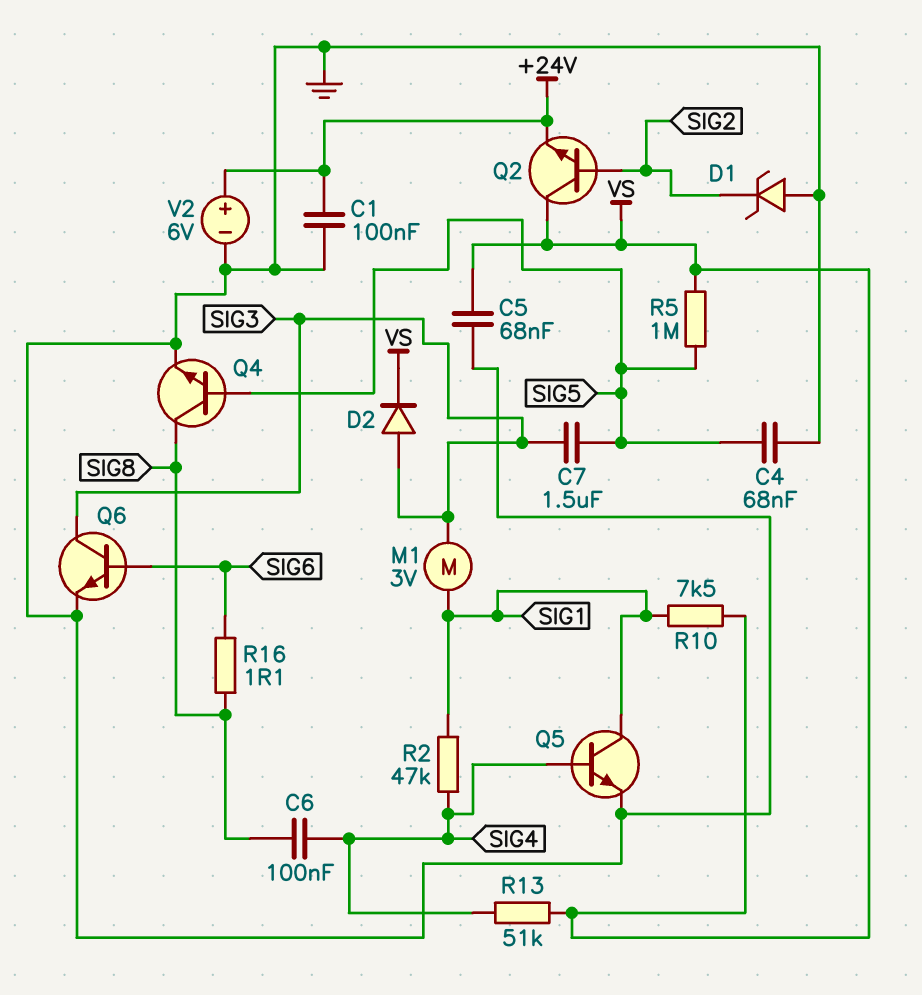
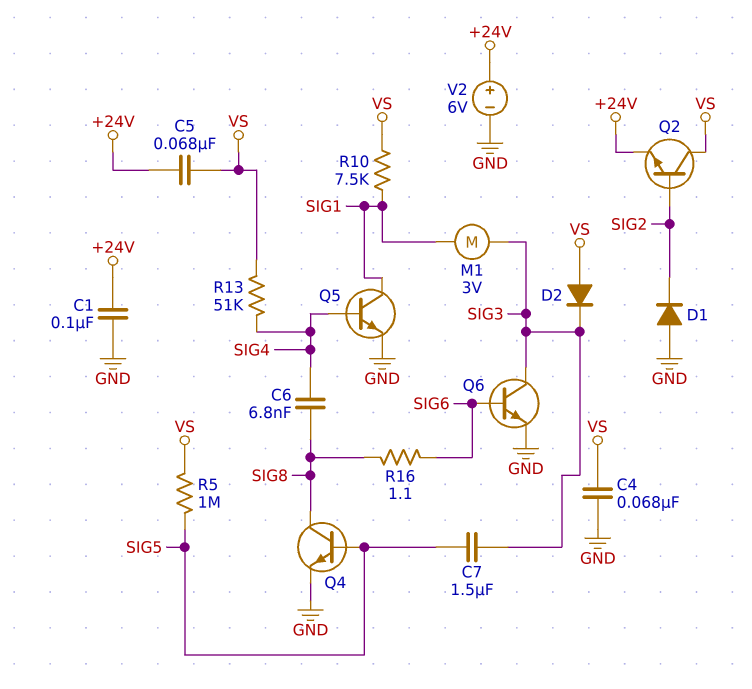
C4: 68nF (GND, SIG5) -> 68nF (GND, VS)
C5: 68nF (GND, VS) -> 68nF (+24V, VS)
C6: 100nF (SIG4, SIG8) -> 6.8nF (SIG4, SIG8)
D1: zener (A GND, K SIG2) -> diode (A GND, K SIG2)
D2: diode (A SIG3, K VS) -> diode (A VS, K SIG3)
R2: 47k (SIG1, SIG4) -> none

